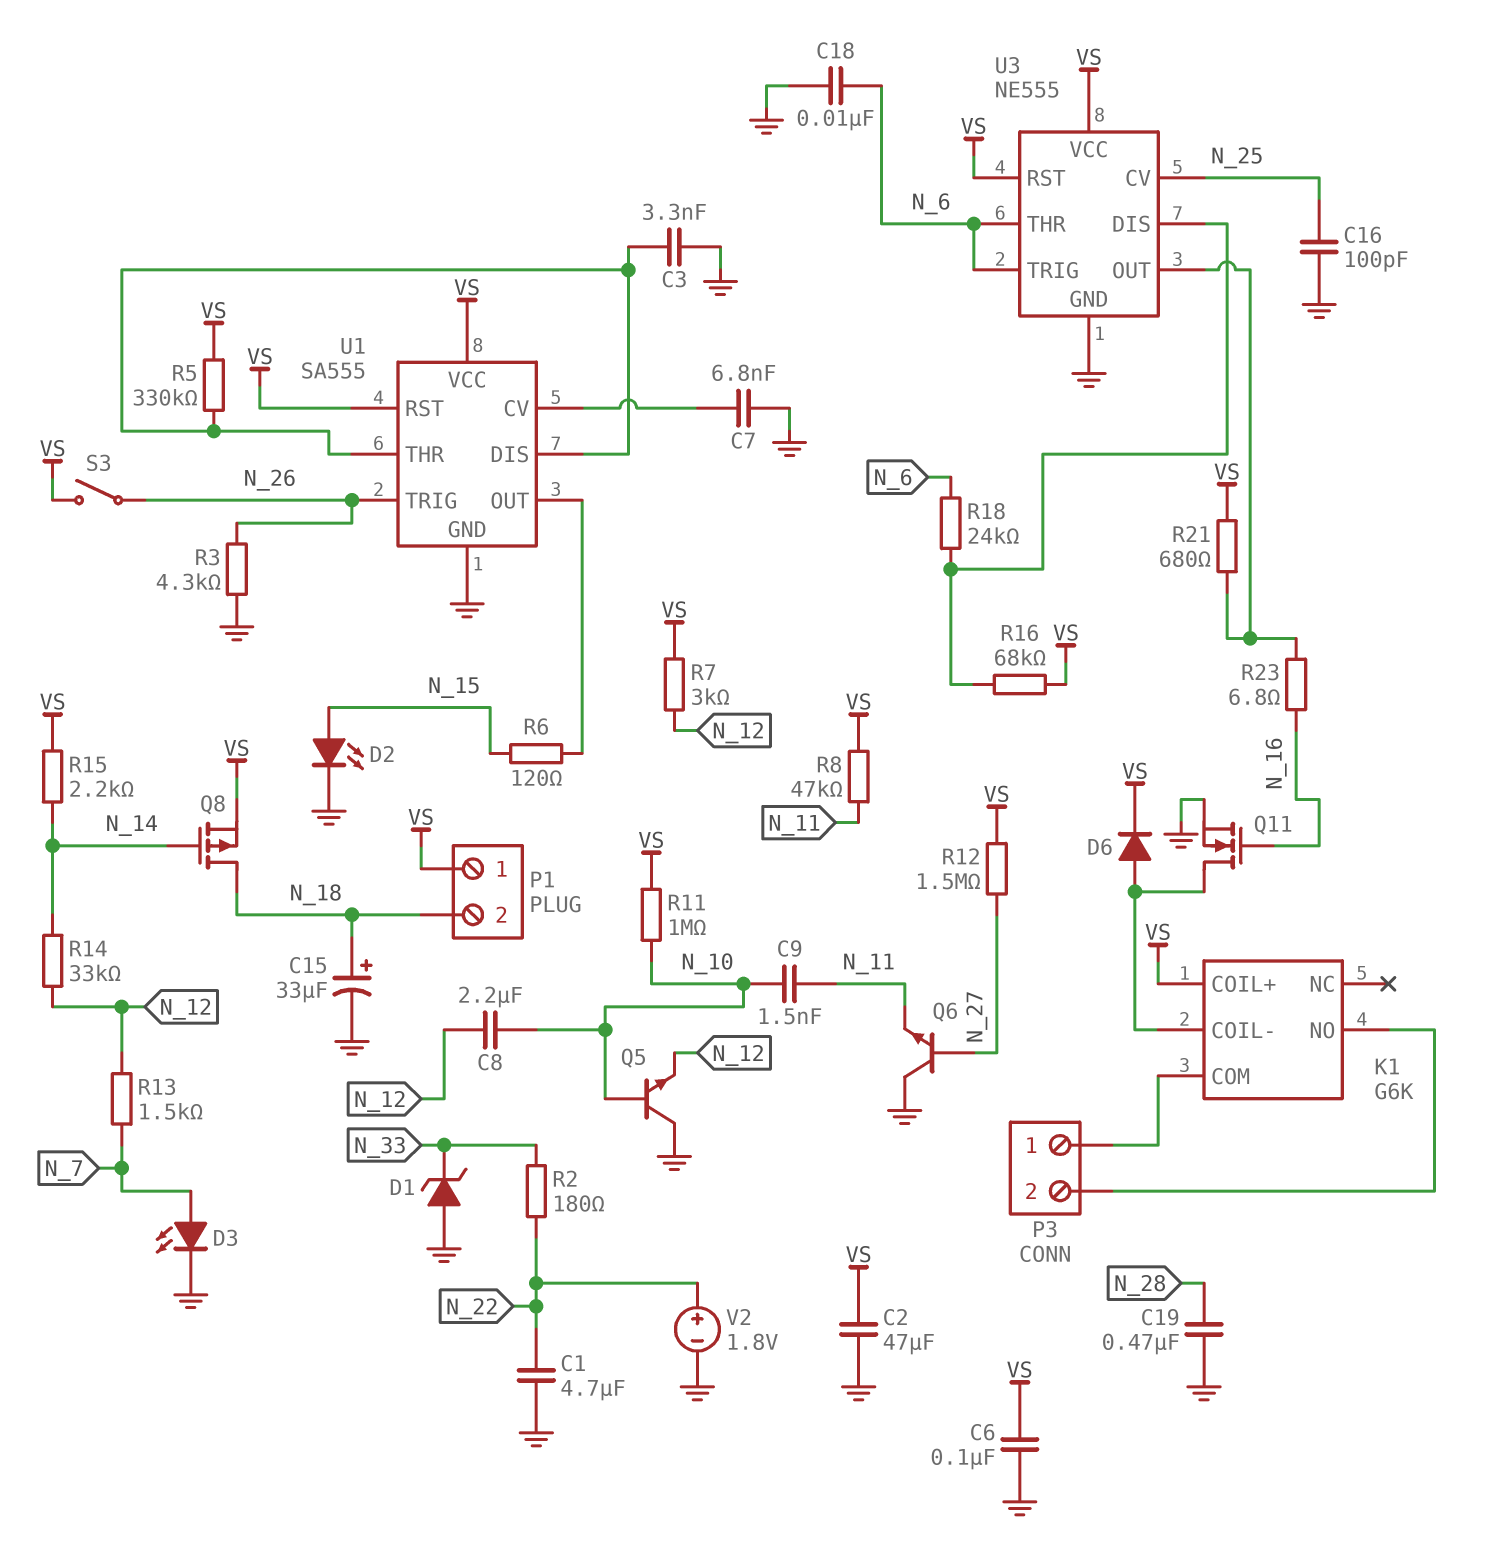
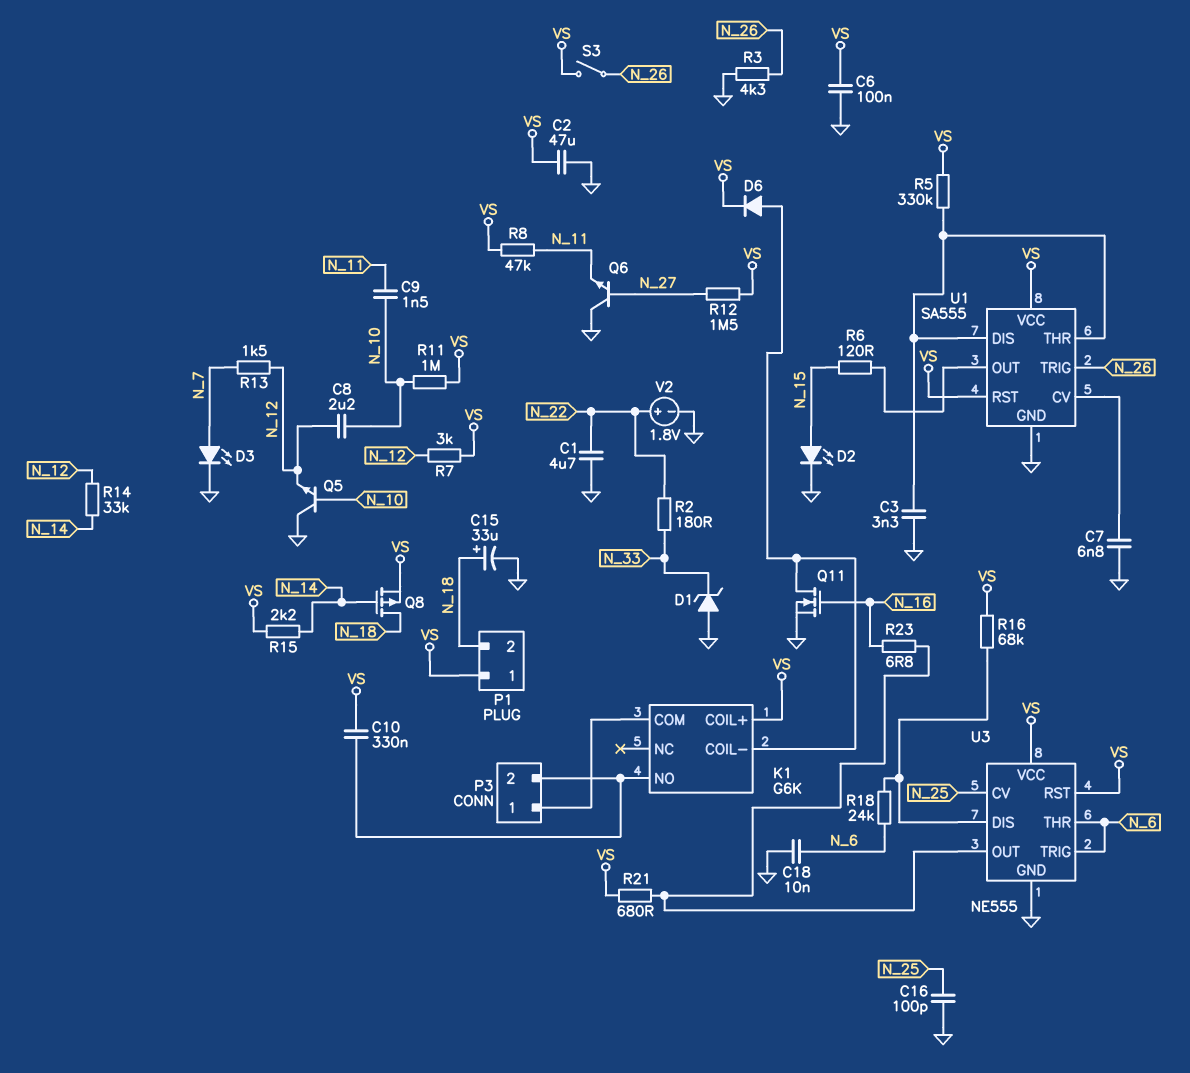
C10: none -> 330nF (K1/NO, VS)
C19: 470nF (GND, N_28) -> none

